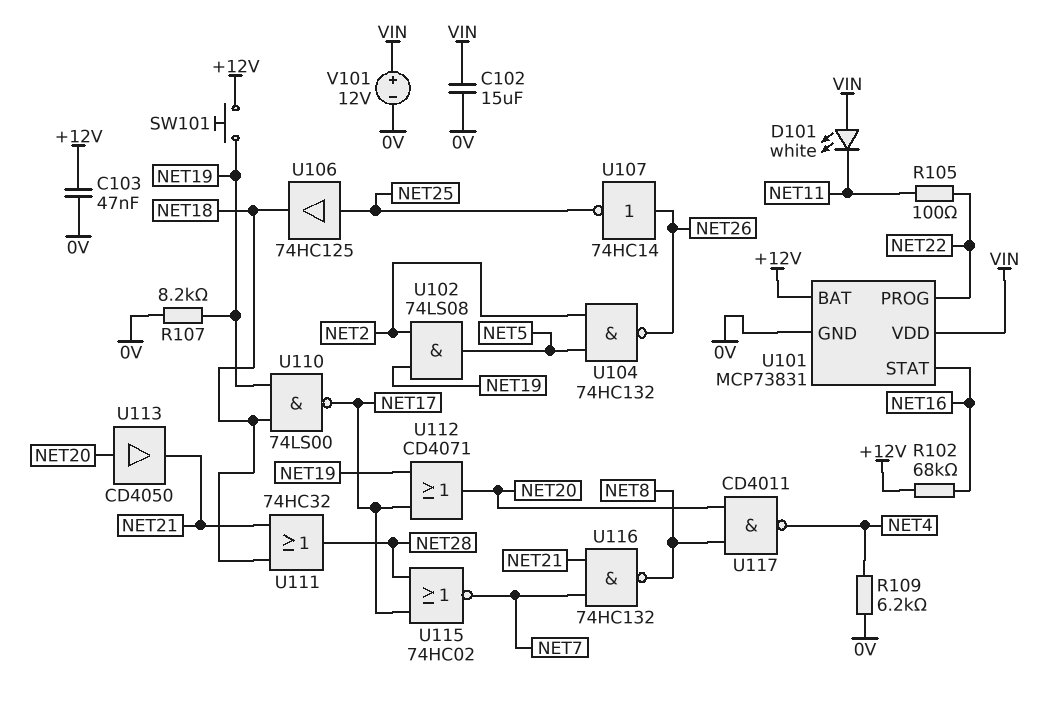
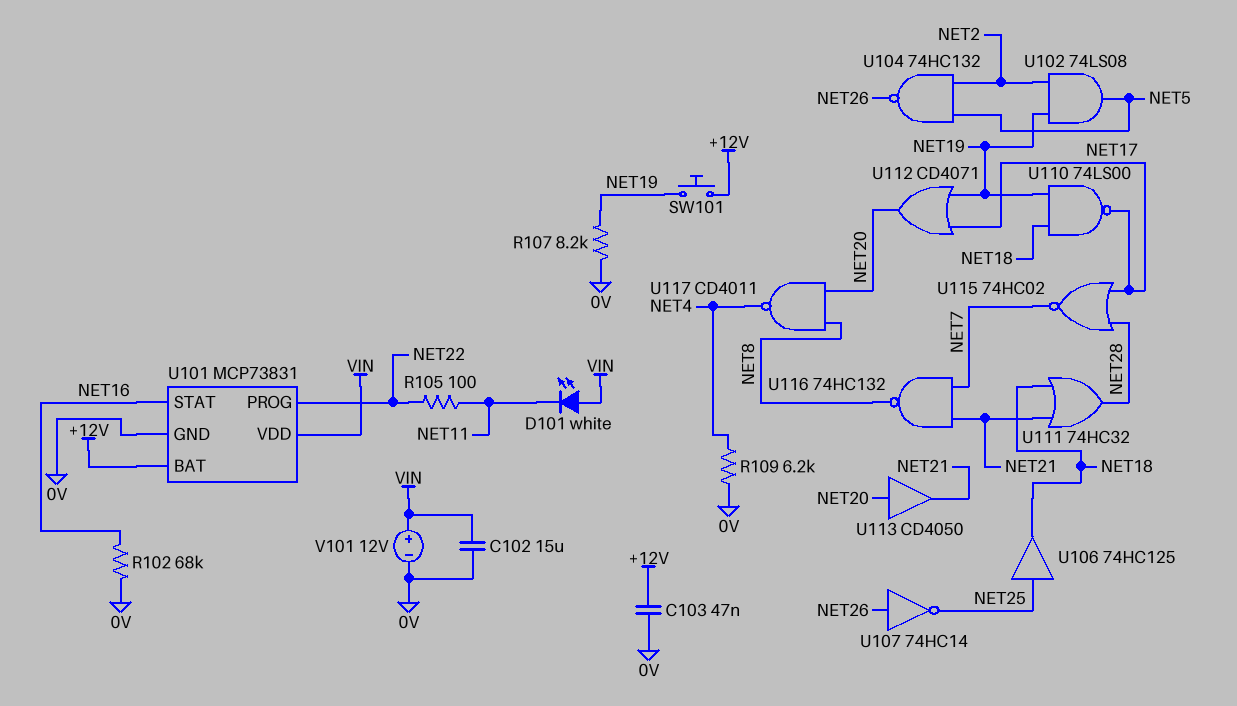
R102: 68k (+12V, NET16) -> 68k (0V, NET16)

